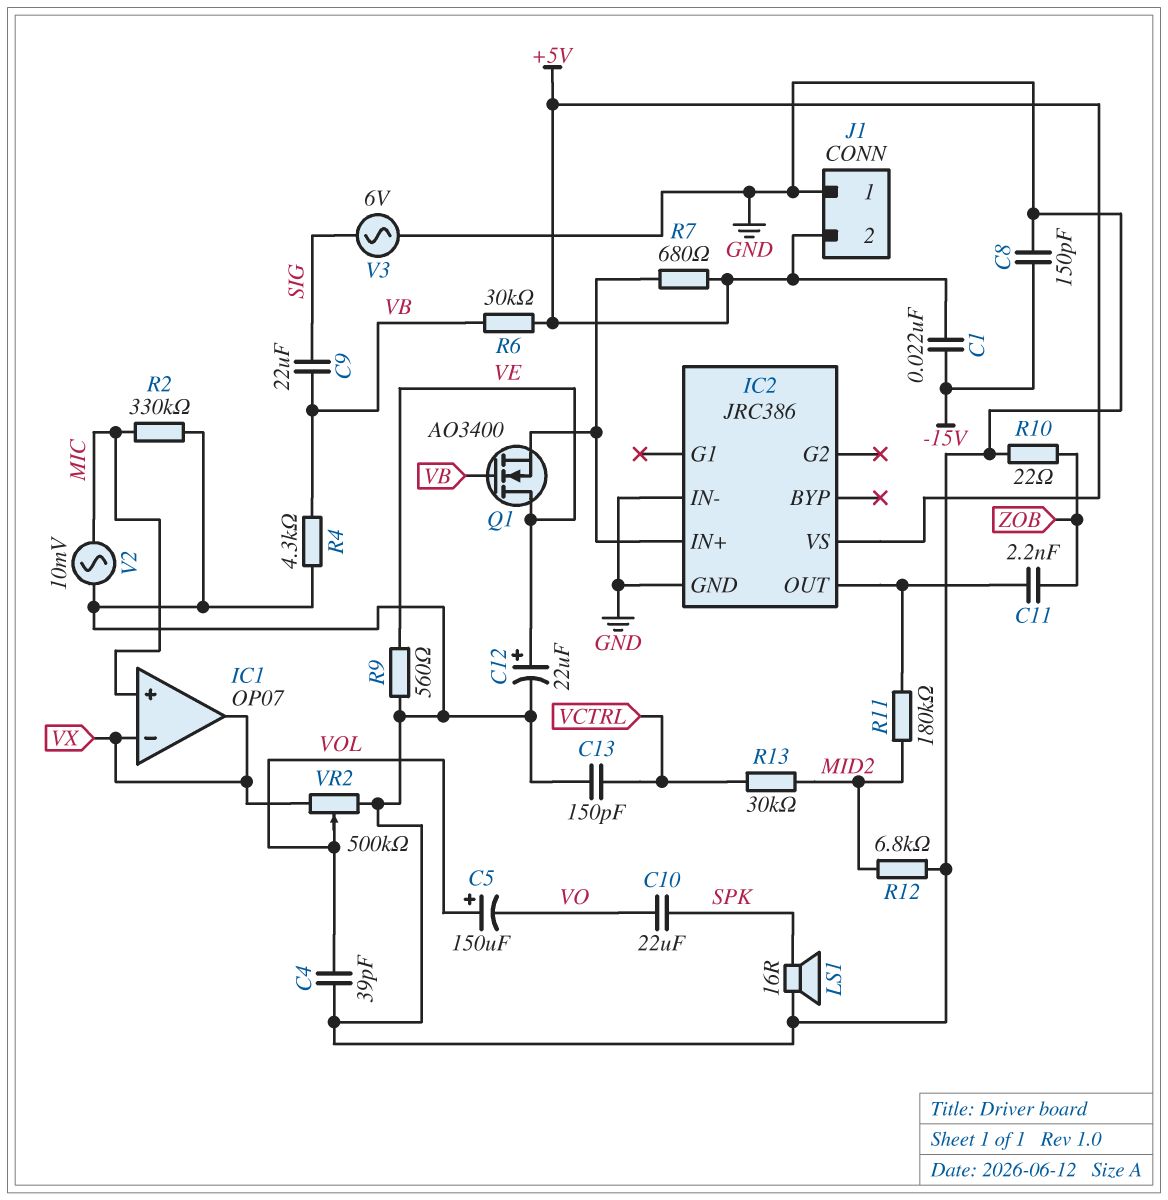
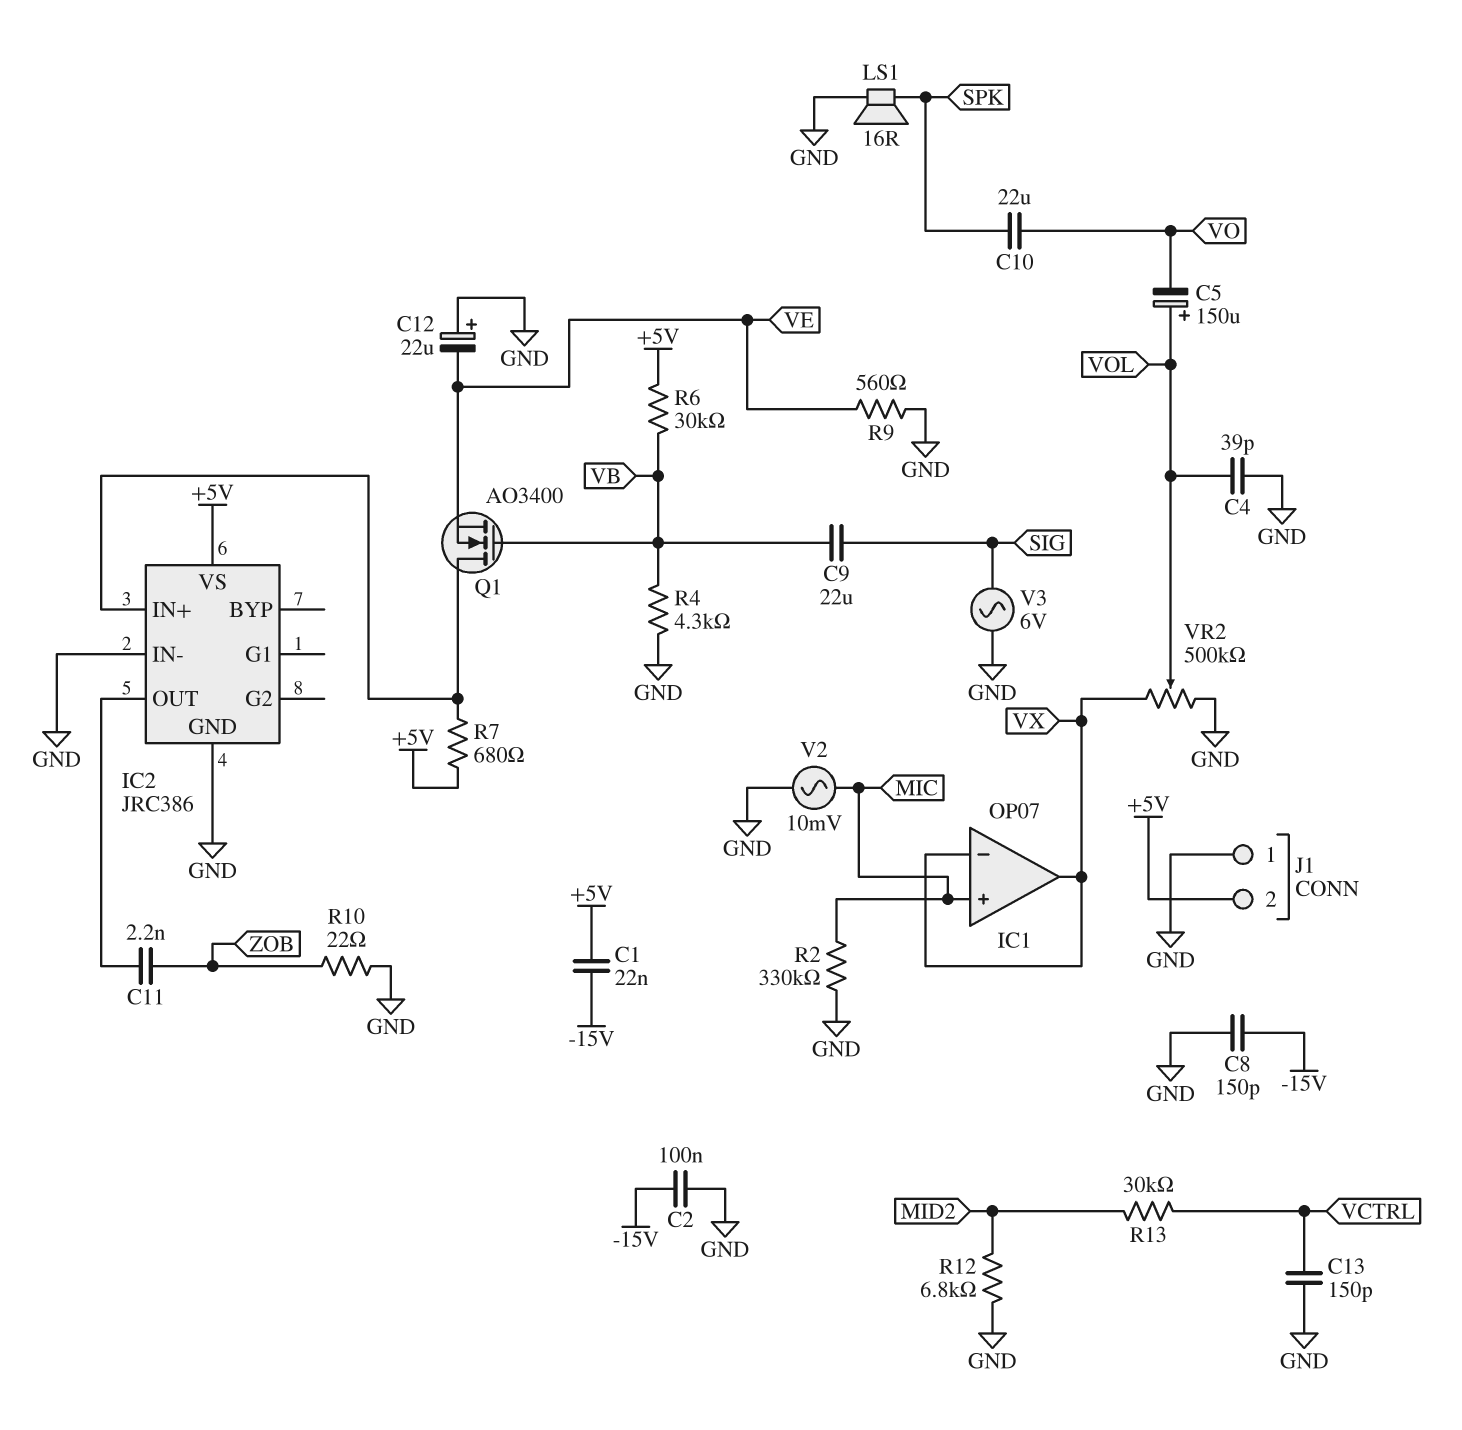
C2: none -> 100nF (-15V, GND)
C12: 22uF (plus VE, minus GND) -> 22uF (plus GND, minus VE)
Q1: NMOS AO3400 (G VB, D VE, S IC2/IN+) -> NMOS AO3400 (G VB, D IC2/IN+, S VE)
R11: 180k (IC2/OUT, MID2) -> none

